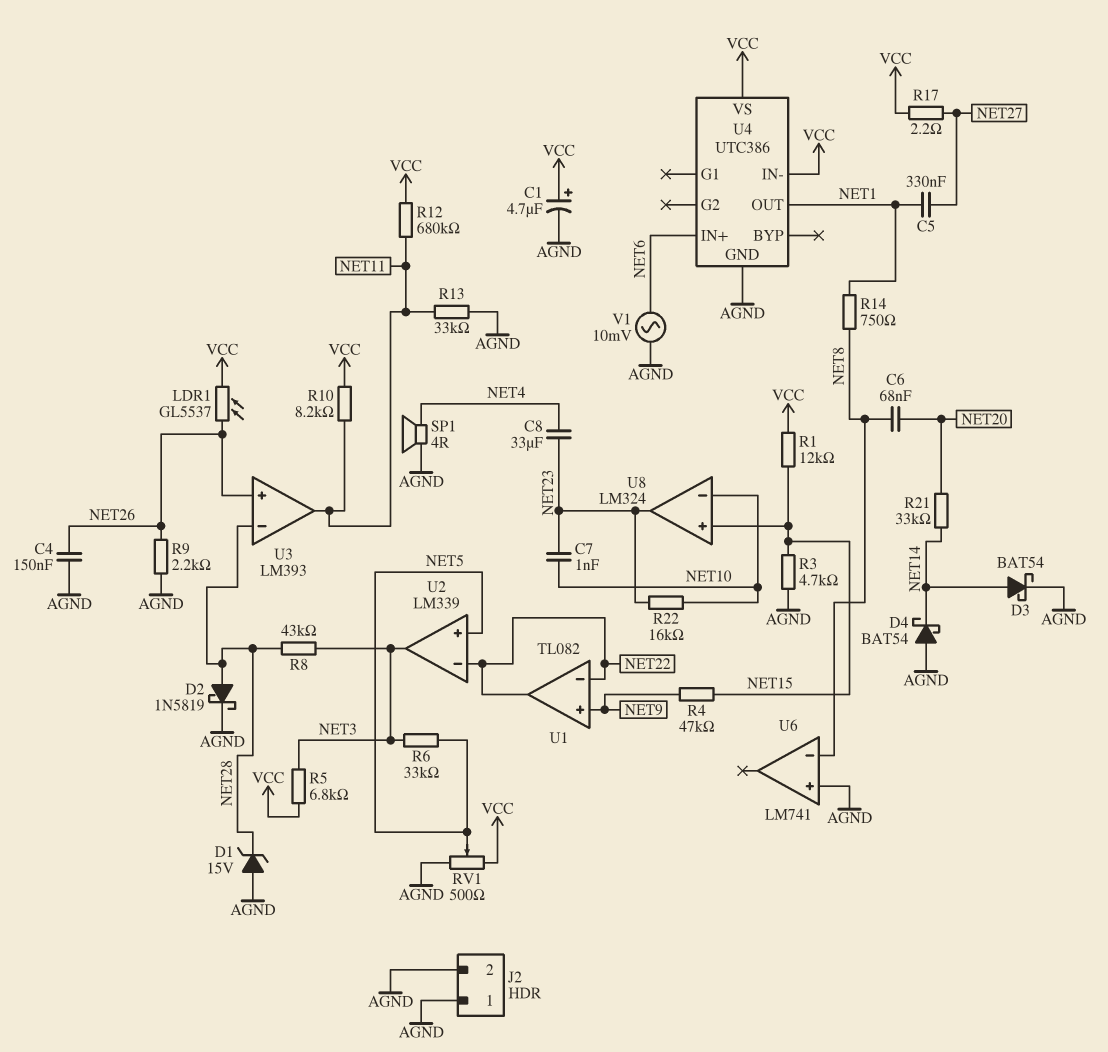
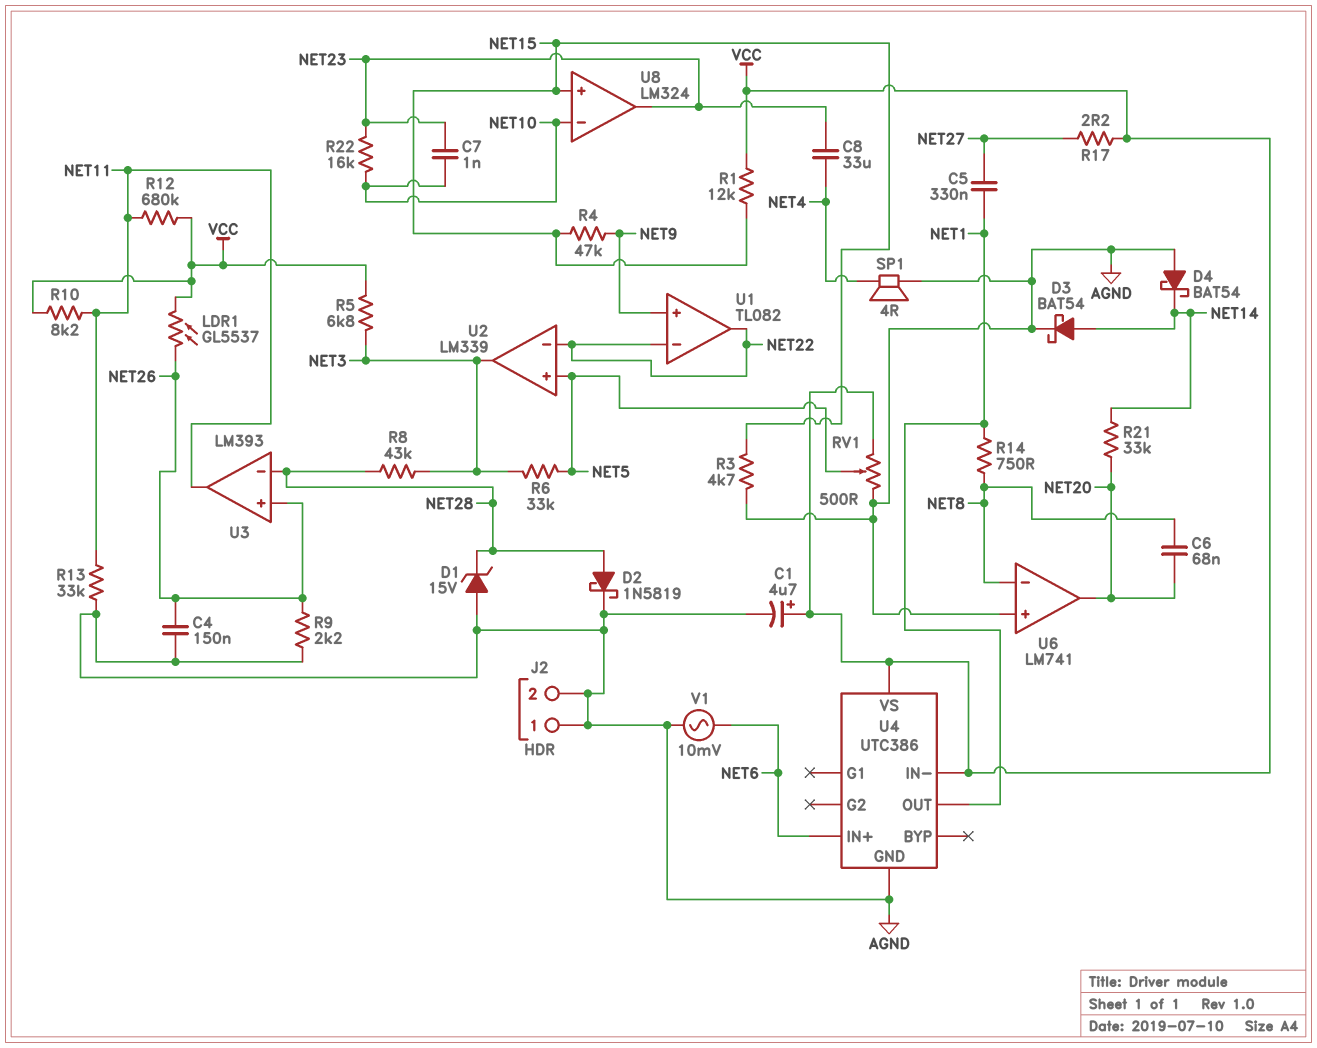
U6 pin out: none -> NET20

